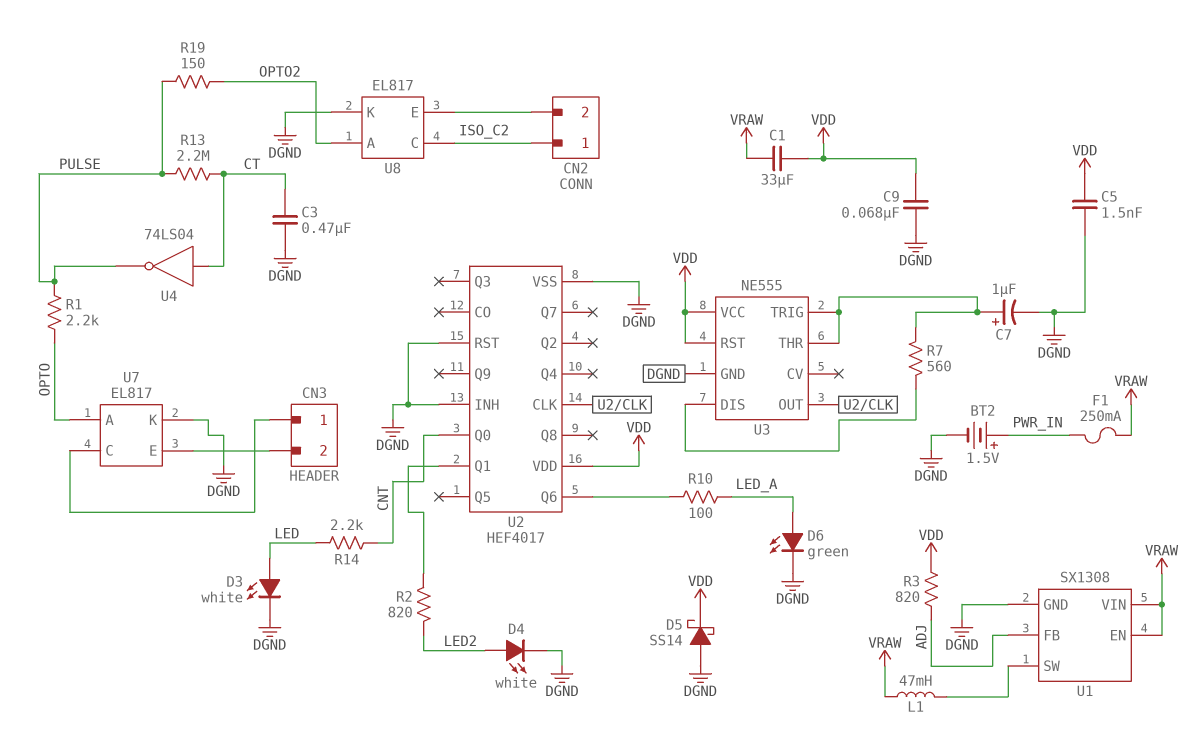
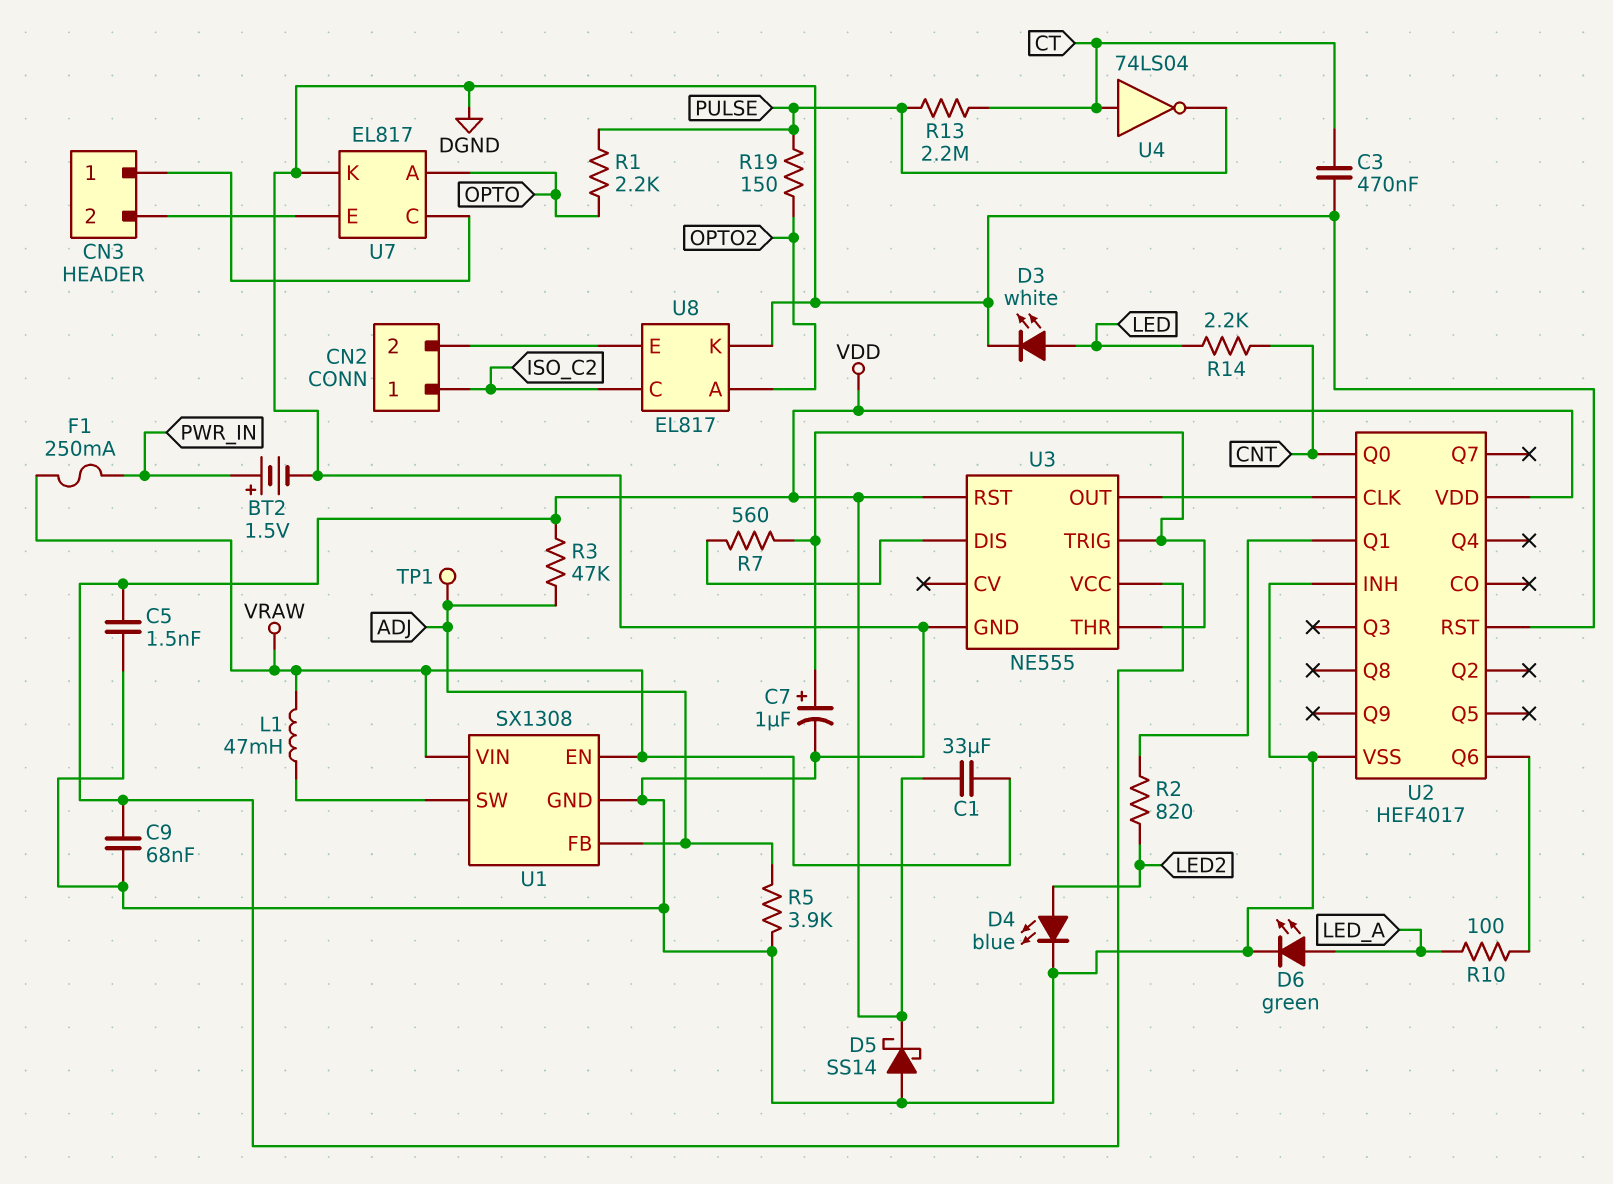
D4: LED white (A LED2, K DGND) -> LED blue (A LED2, K DGND)
R3: 820 (ADJ, VDD) -> 47k (ADJ, VDD)
R5: none -> 3.9k (ADJ, DGND)
TP1: none -> test point (ADJ)

